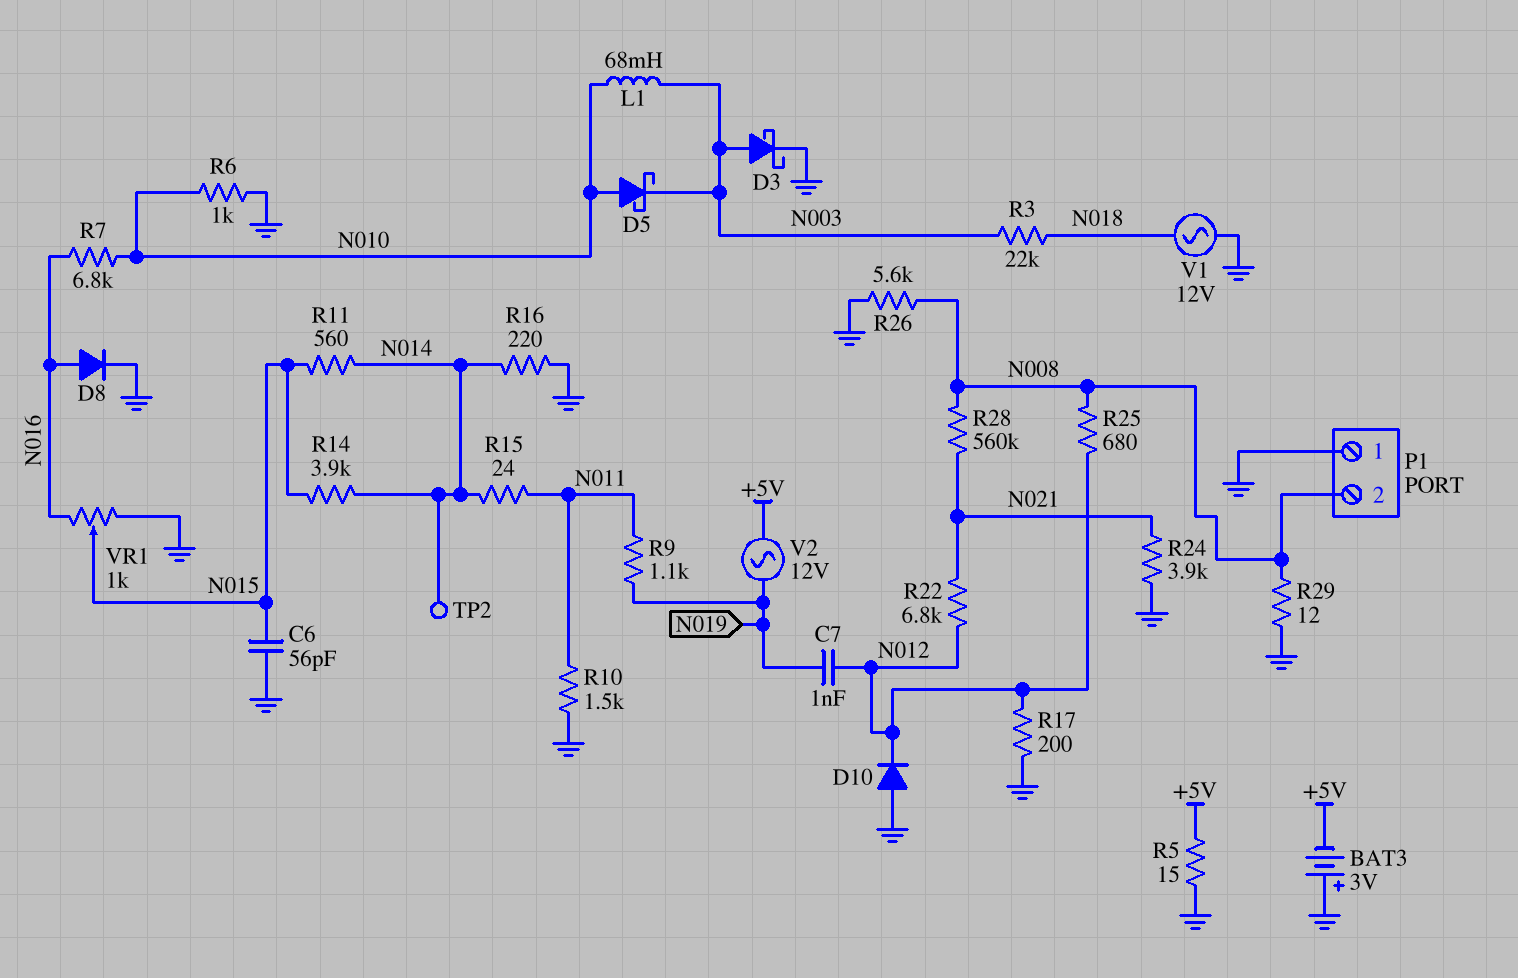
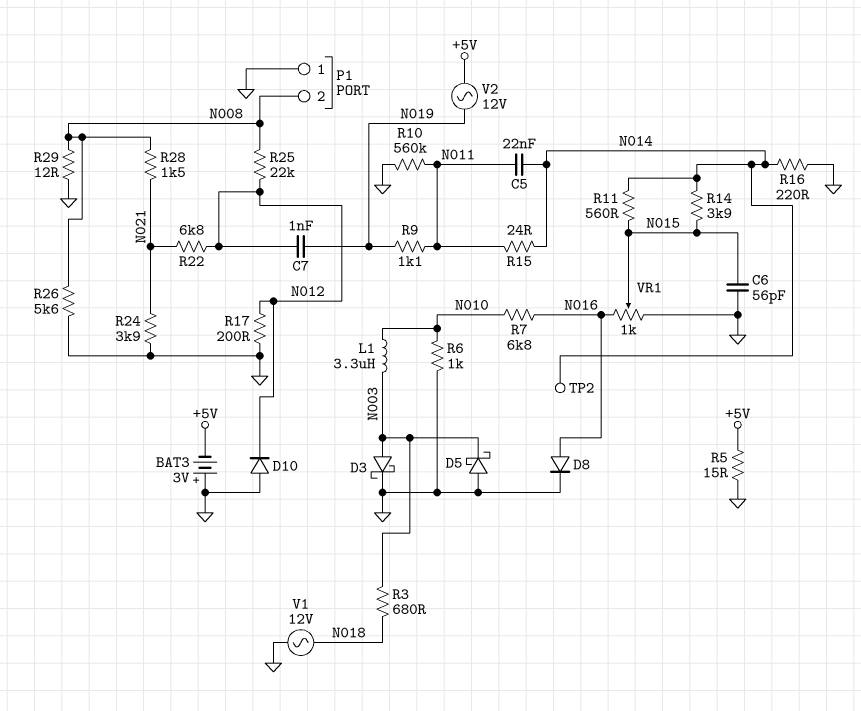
C5: none -> 22nF (N011, N014)
D5: schottky (A N010, K N003) -> schottky (A GND, K N003)
L1: 68mH (N003, N010) -> 3.3uH (N003, N010)
R3: 22k (N003, N018) -> 680 (N003, N018)
R10: 1.5k (GND, N011) -> 560k (GND, N011)
R25: 680 (N008, N012) -> 22k (N008, N012)
R28: 560k (N008, N021) -> 1.5k (N008, N021)

